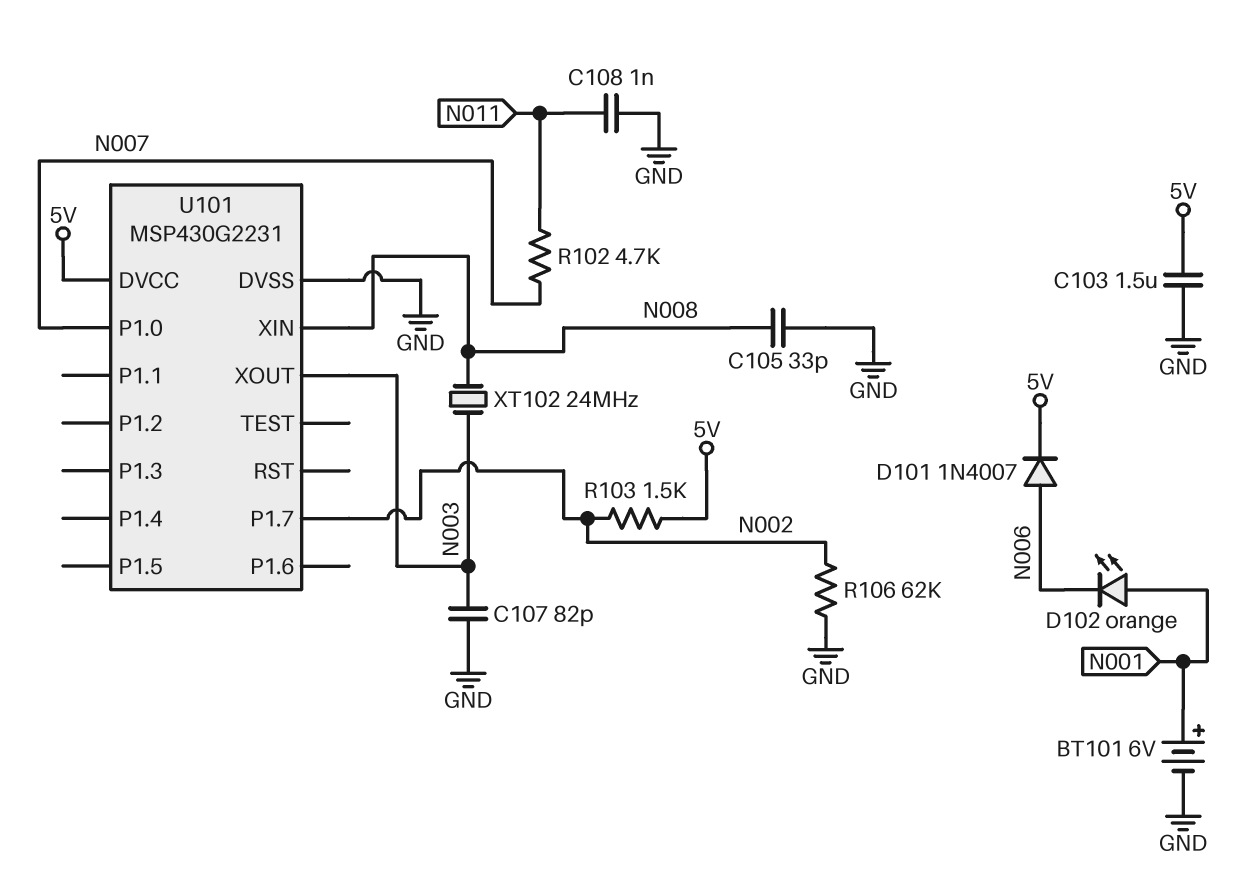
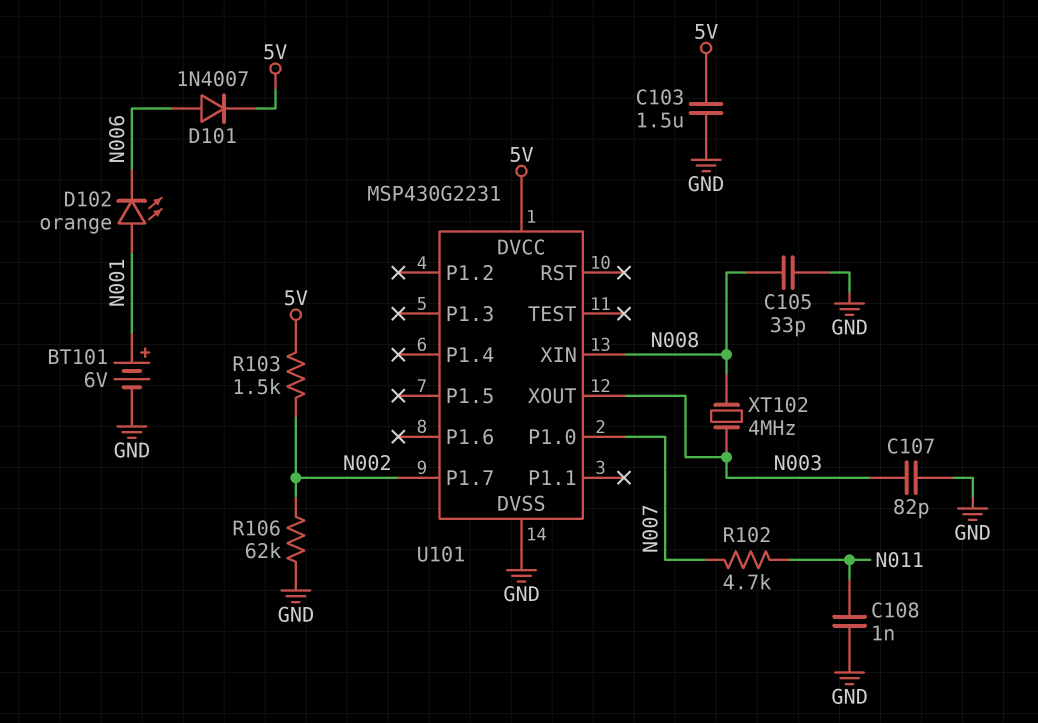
XT102: 24MHz (N003, N008) -> 4MHz (N003, N008)

